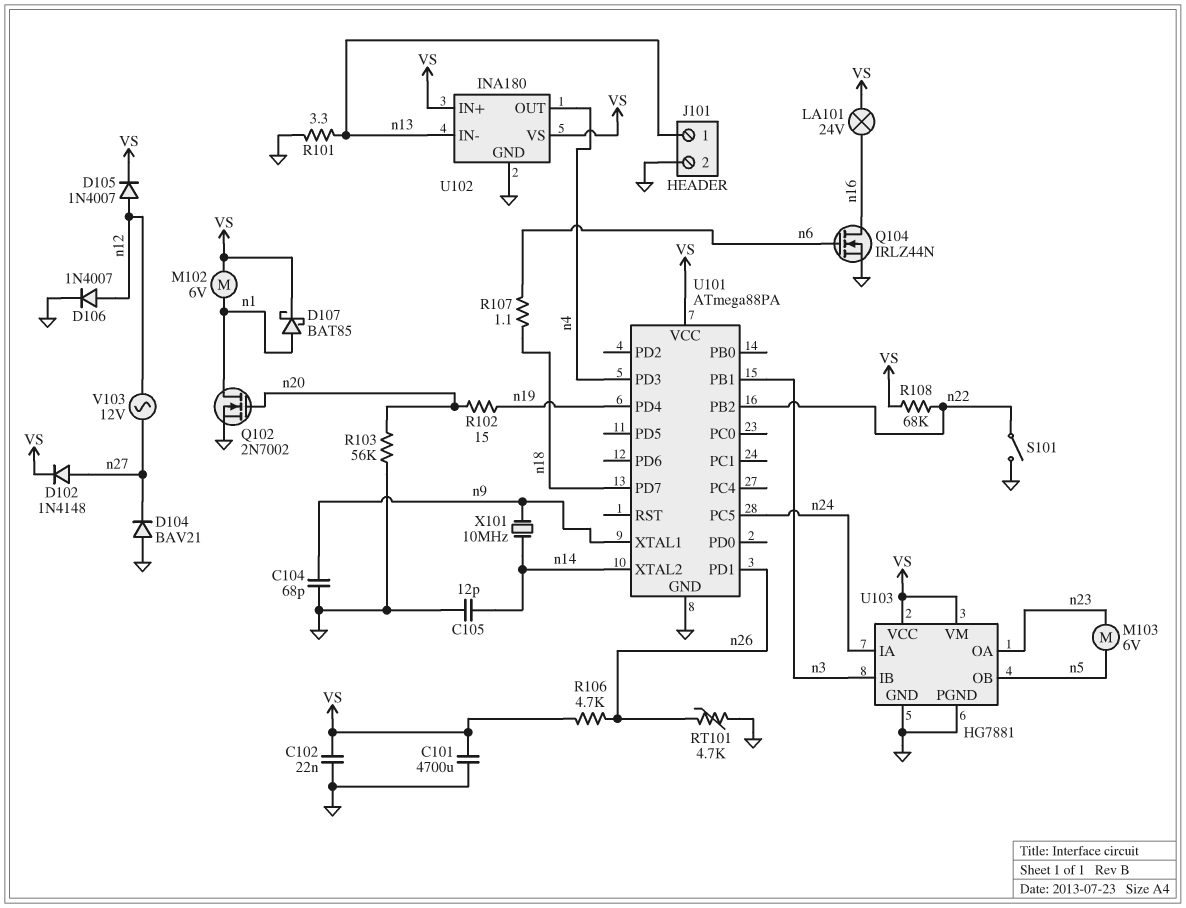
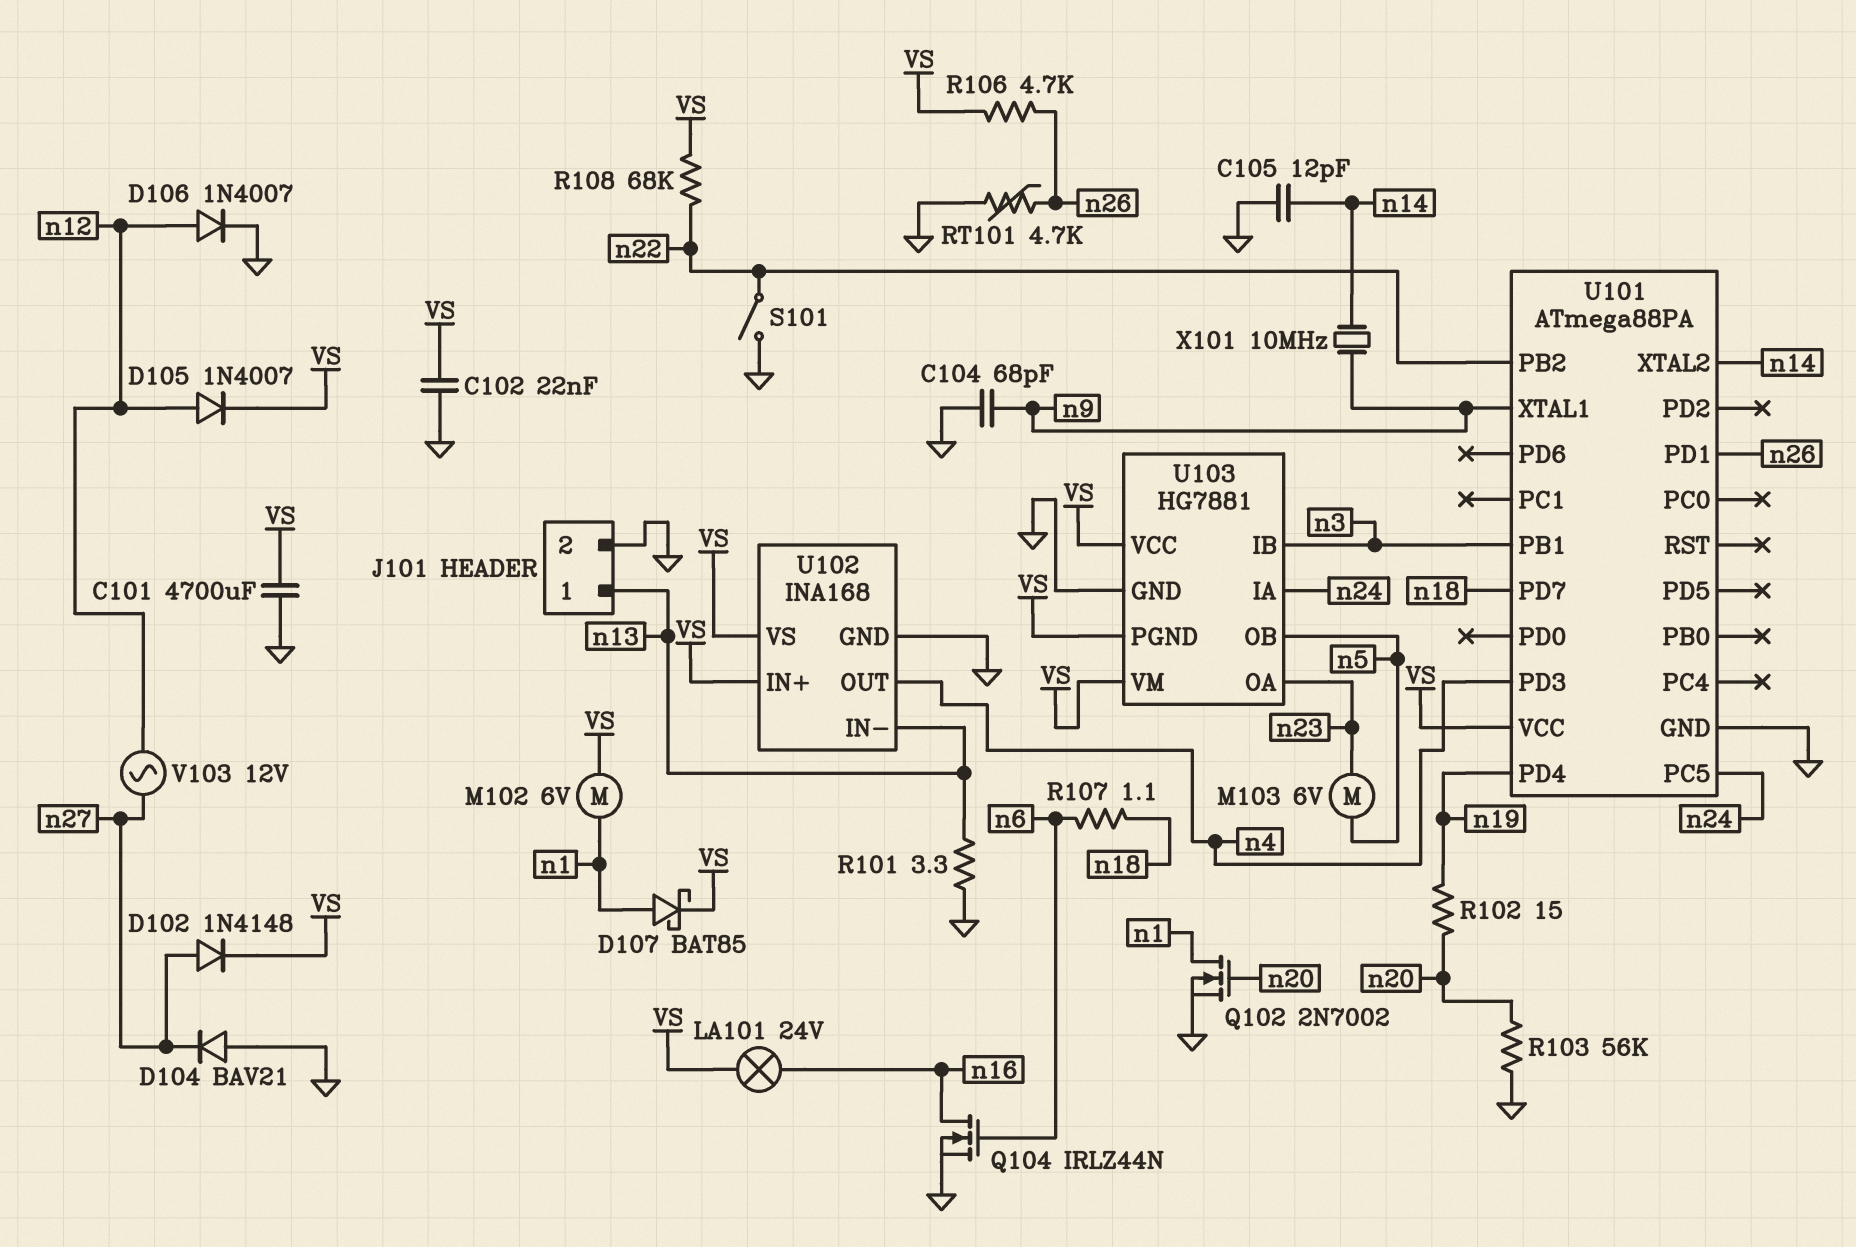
U102: INA180 -> INA168
U103 pin PGND: GND -> VS

